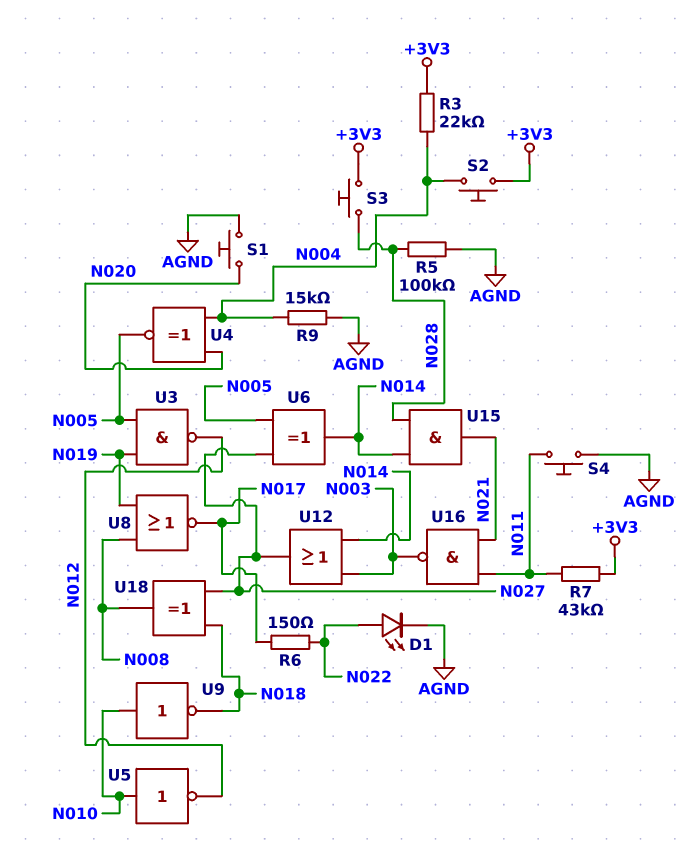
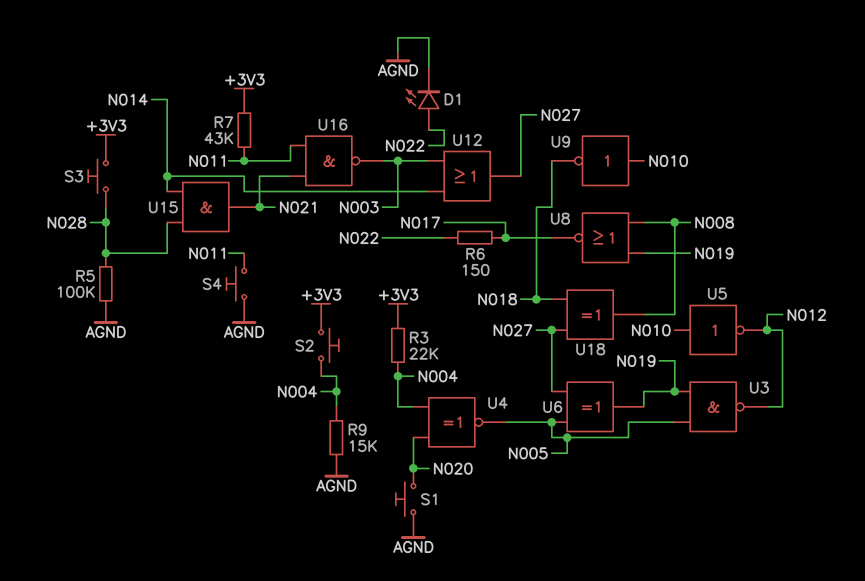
U6: XOR (in N005, in N027, out N014) -> XOR (in N005, in N027, out N019)

